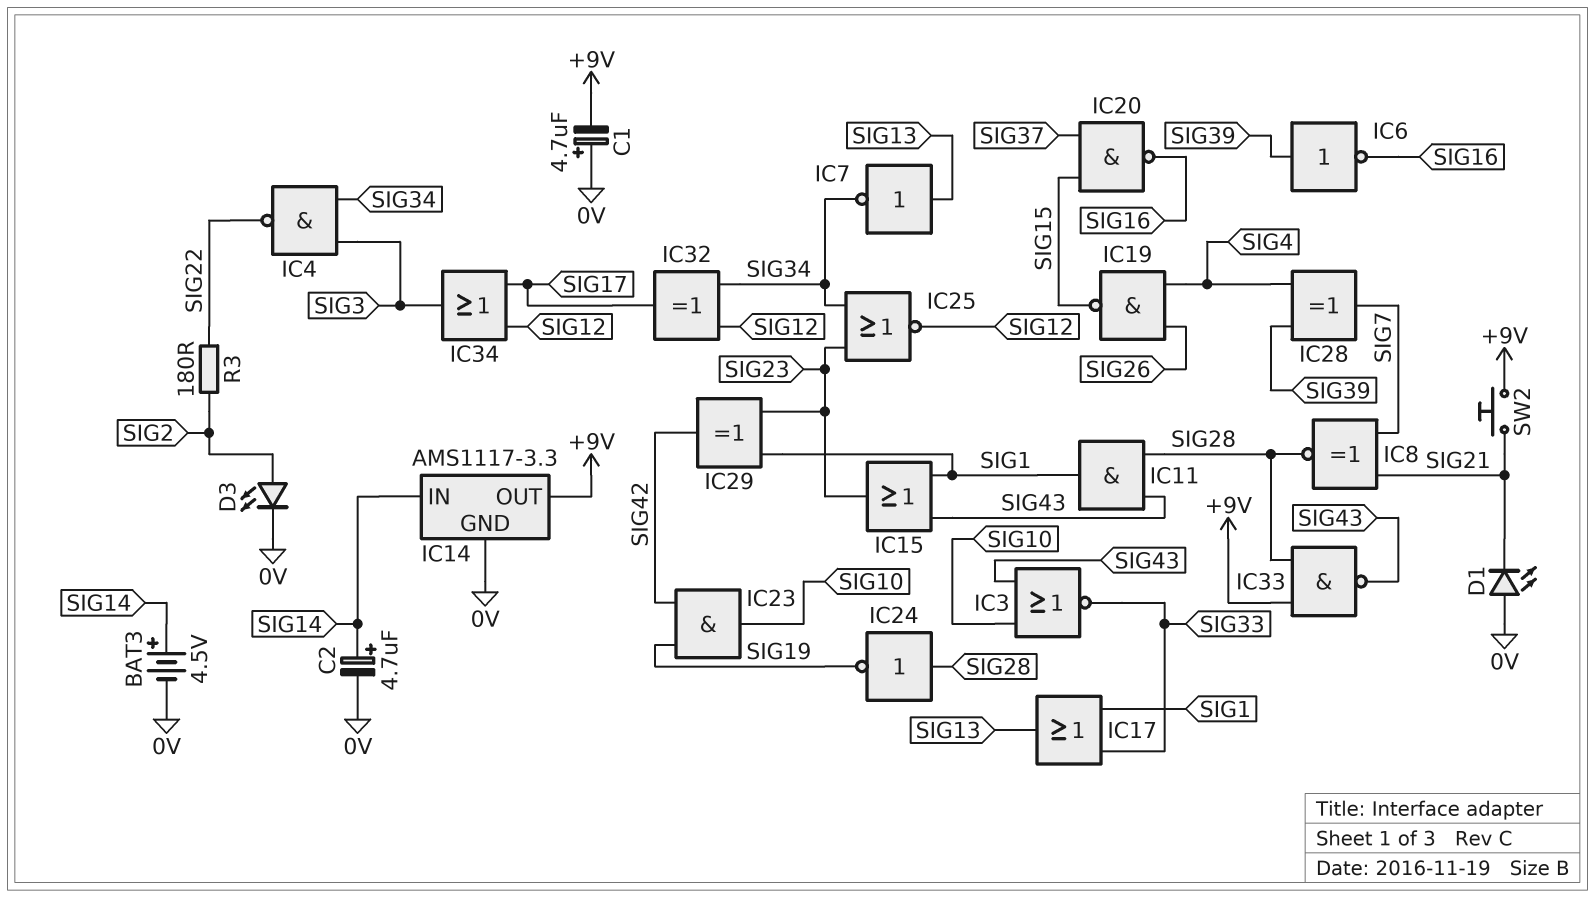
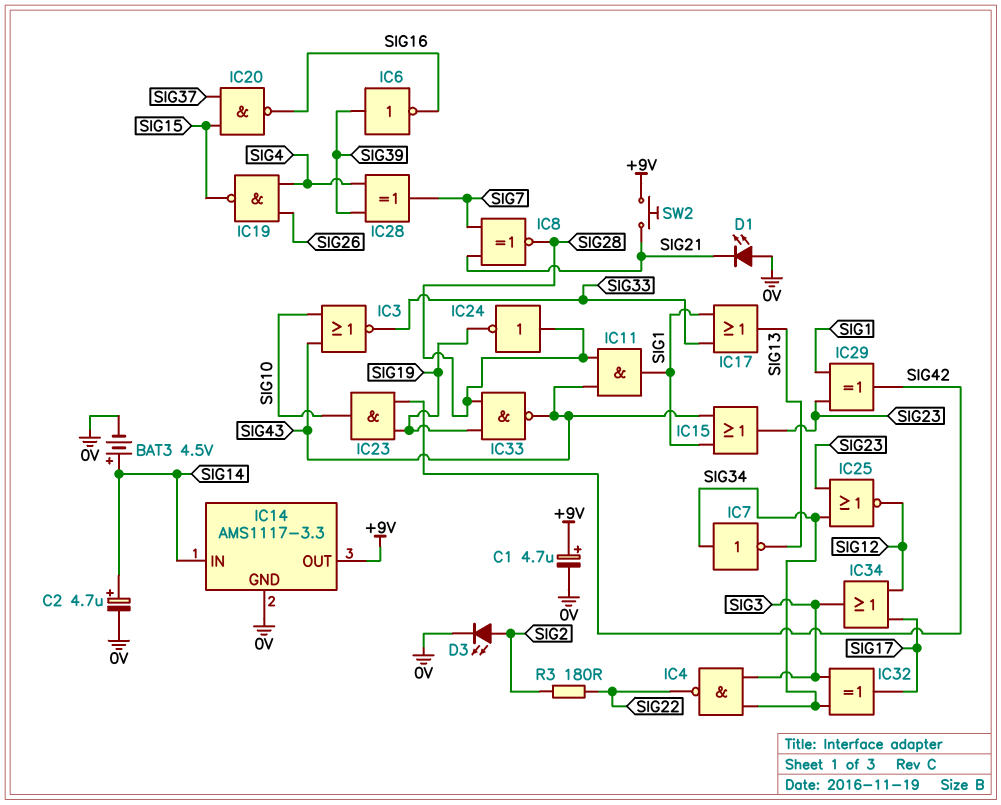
C1: 4.7uF (plus 0V, minus +9V) -> 4.7uF (plus +9V, minus 0V)
IC7: NOT (in SIG13, out SIG34) -> NOT (in SIG34, out SIG13)
IC32: XOR (in SIG12, in SIG34, out SIG17) -> XOR (in SIG3, in SIG34, out SIG17)
IC33: NAND (in +9V, in SIG28, out SIG43) -> NAND (in SIG19, in SIG28, out SIG43)

